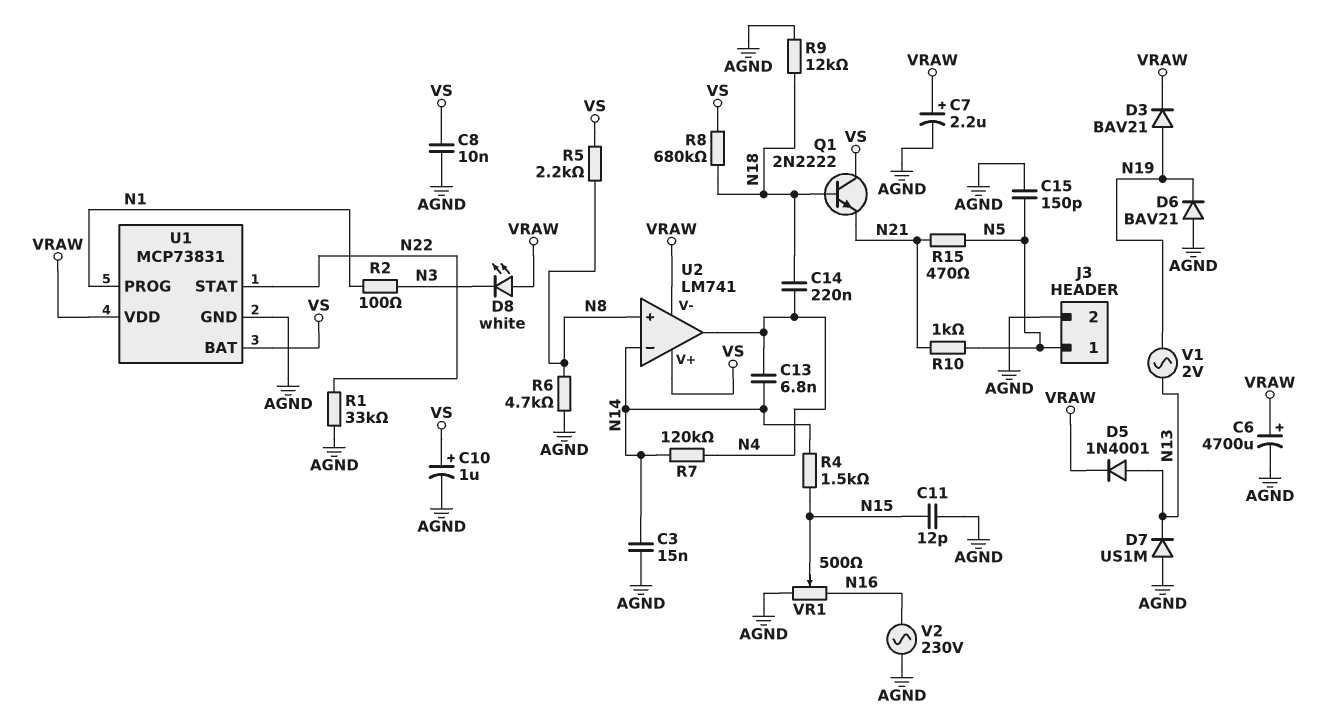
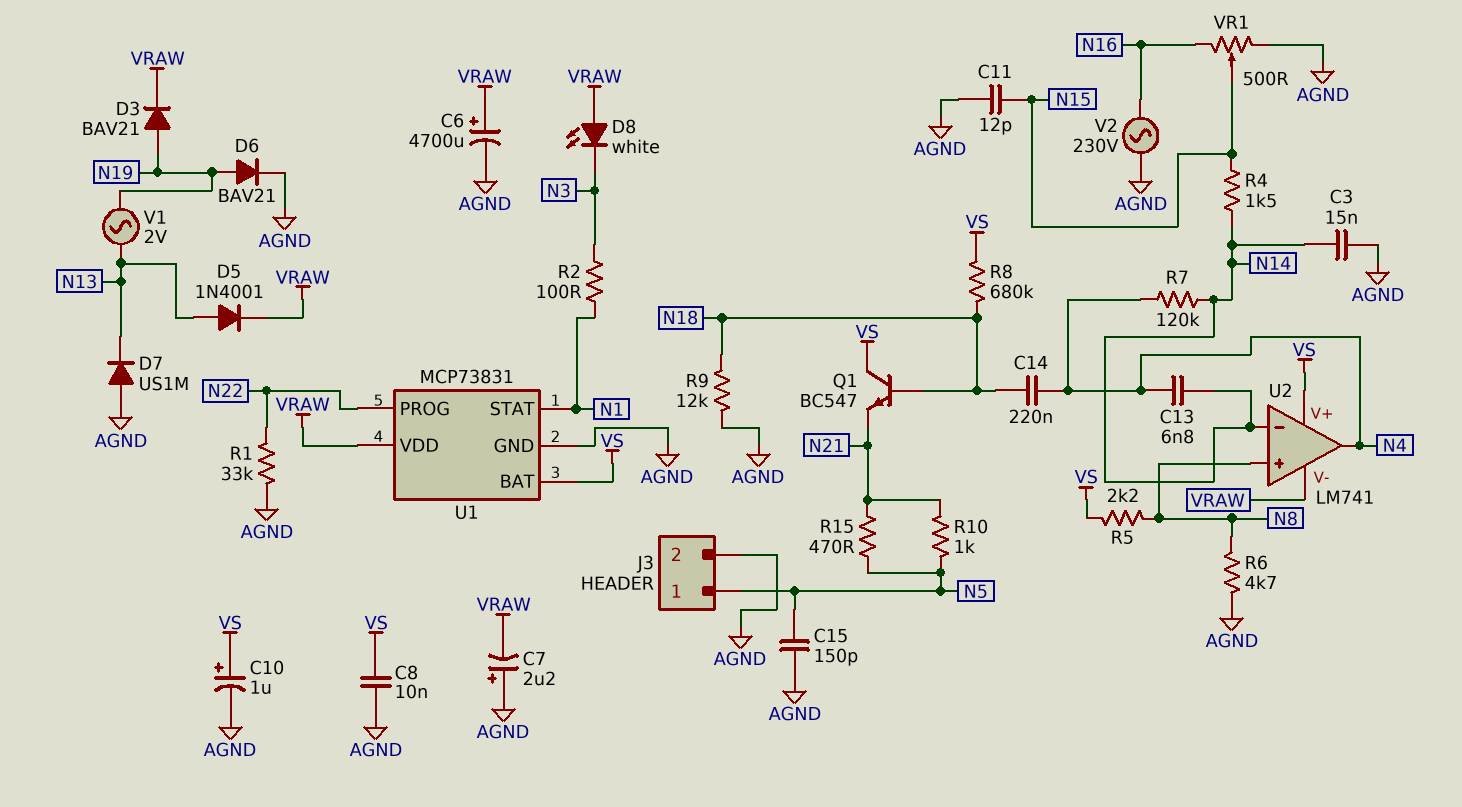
C7: 2.2uF (plus VRAW, minus AGND) -> 2.2uF (plus AGND, minus VRAW)
D6: diode BAV21 (A AGND, K N19) -> diode BAV21 (A N19, K AGND)
Q1: NPN 2N2222 (B N18, C VS, E N21) -> NPN BC547 (B N18, C VS, E N21)
U1 pin PROG: N1 -> N22
U1 pin STAT: N22 -> N1

